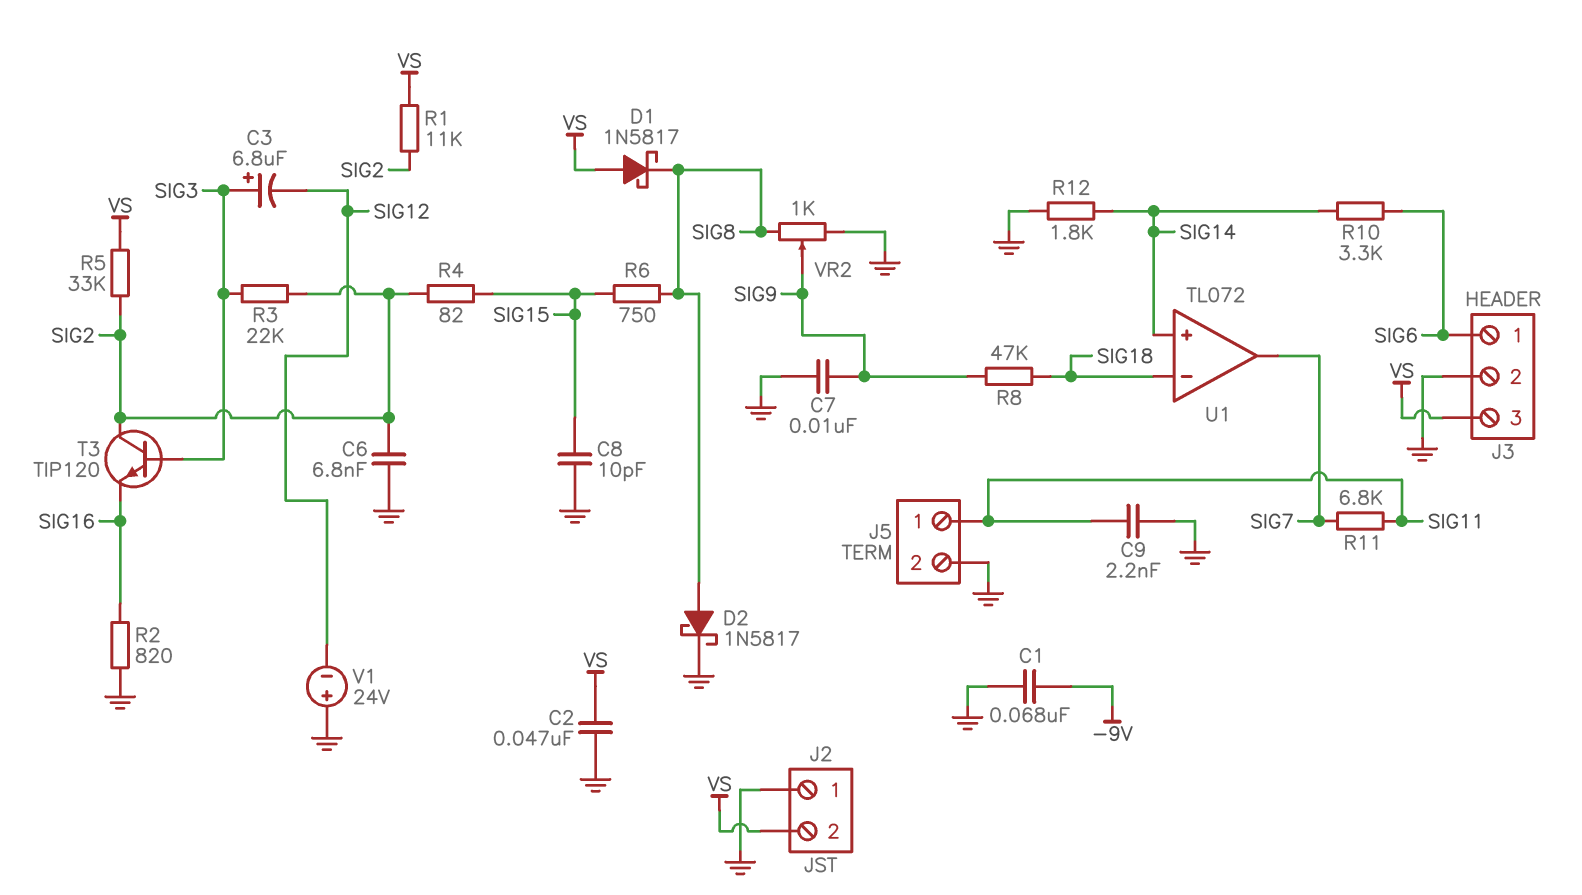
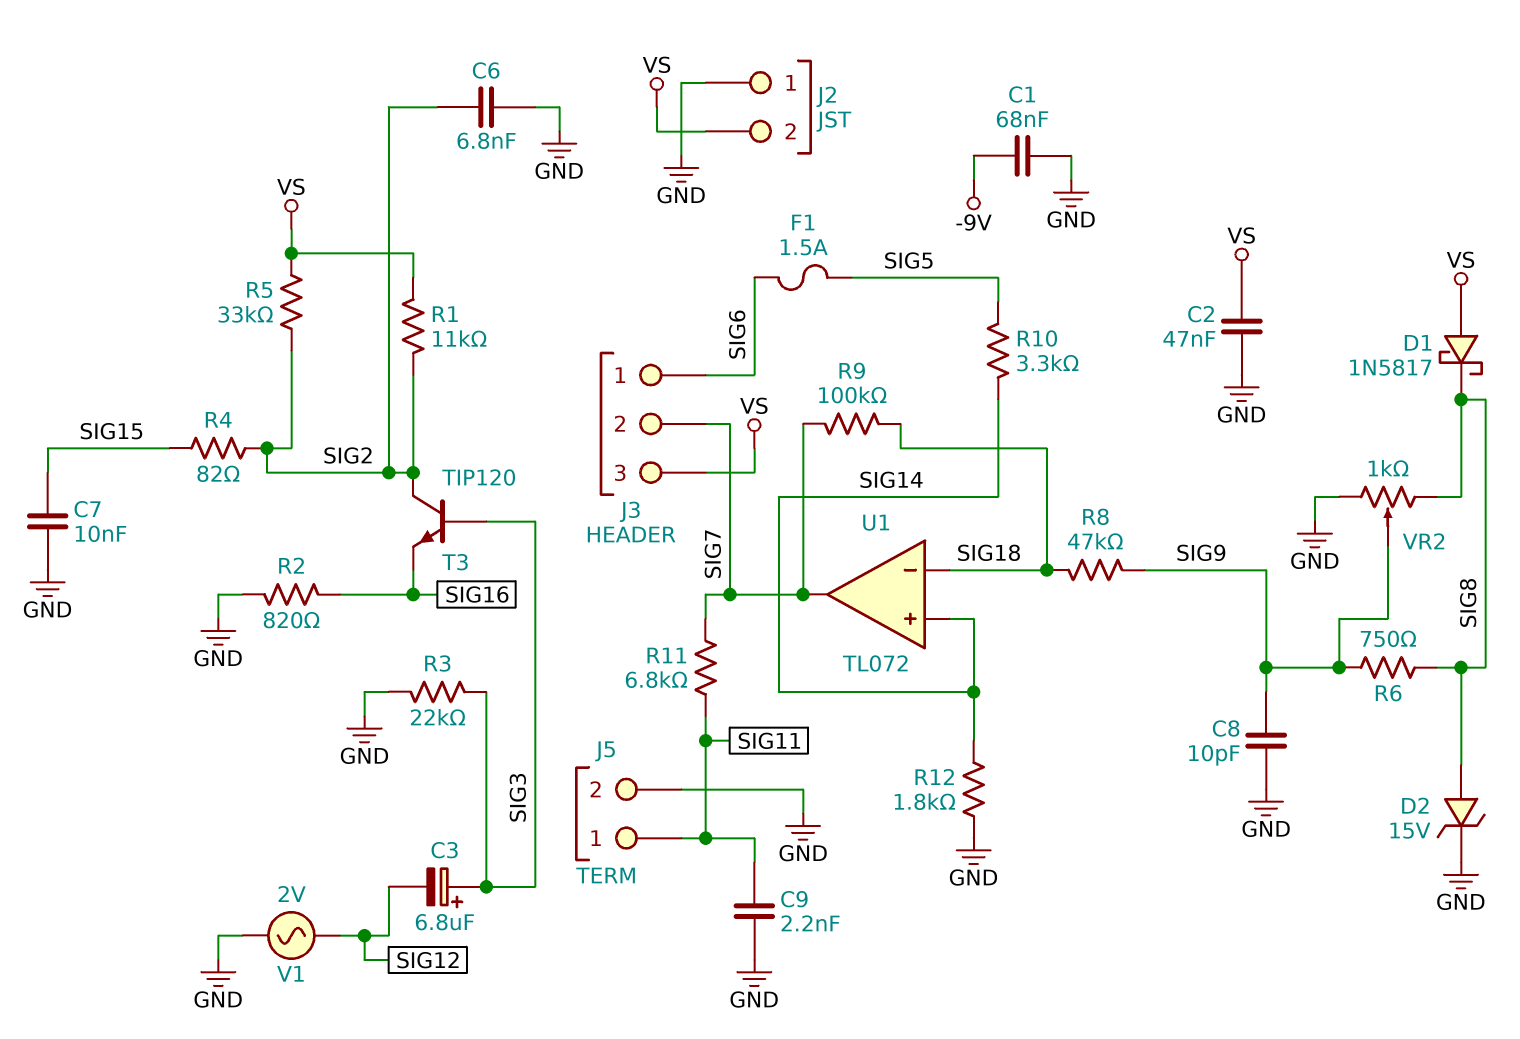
C7: 10nF (GND, SIG9) -> 10nF (GND, SIG15)
C8: 10pF (GND, SIG15) -> 10pF (GND, SIG9)
D2: schottky 1N5817 (A SIG8, K GND) -> zener 15V (A SIG8, K GND)
F1: none -> 1.5A (SIG5, SIG6)
J3 pin 2: GND -> SIG7
R3: 22k (SIG2, SIG3) -> 22k (GND, SIG3)
R6: 750 (SIG8, SIG15) -> 750 (SIG8, SIG9)
R9: none -> 100k (SIG7, SIG18)
R10: 3.3k (SIG6, SIG14) -> 3.3k (SIG5, SIG14)
V1: 24V (plus GND, minus SIG12) -> AC 2V (GND, SIG12)

